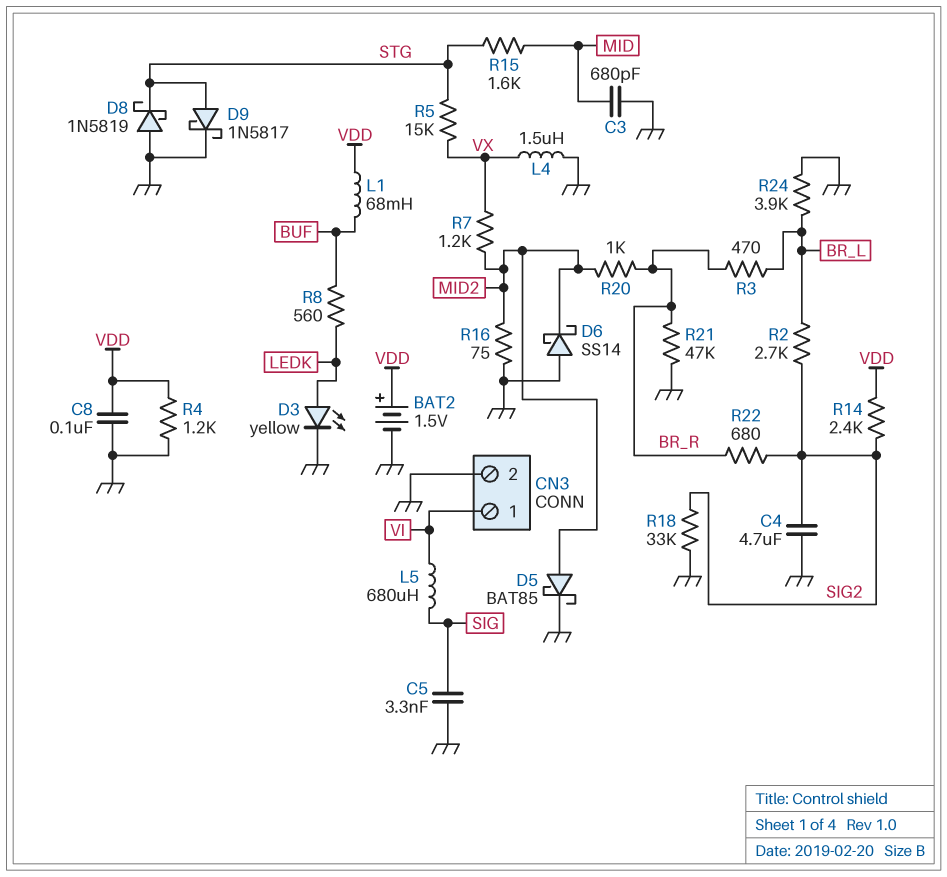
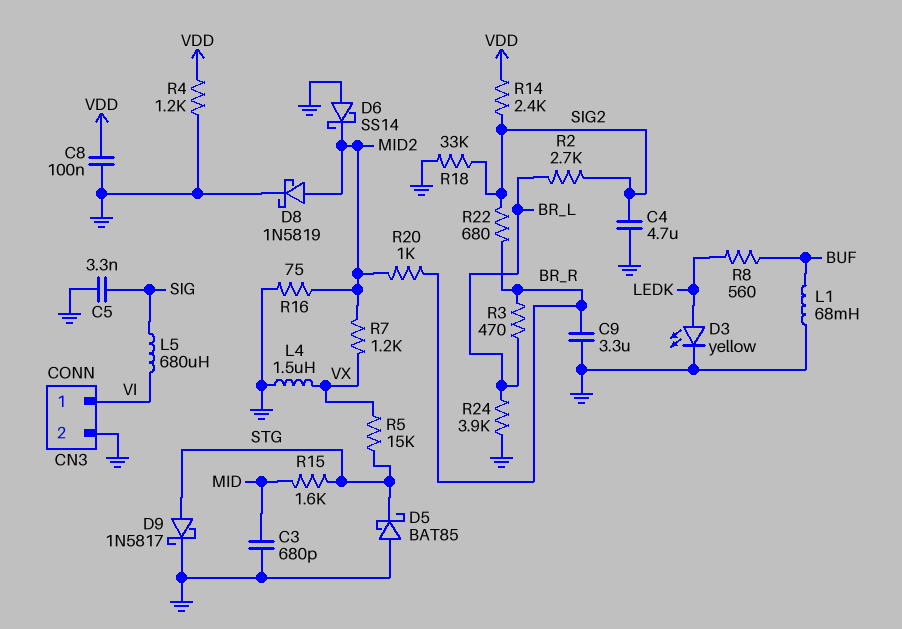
BAT2: 1.5V (plus VDD, minus GND) -> none
C9: none -> 3.3uF (BR_R, GND)
D5: schottky BAT85 (A MID2, K GND) -> schottky BAT85 (A GND, K STG)
D8: schottky 1N5819 (A GND, K STG) -> schottky 1N5819 (A MID2, K GND)
L1: 68mH (BUF, VDD) -> 68mH (BUF, GND)
R21: 47k (BR_R, GND) -> none

